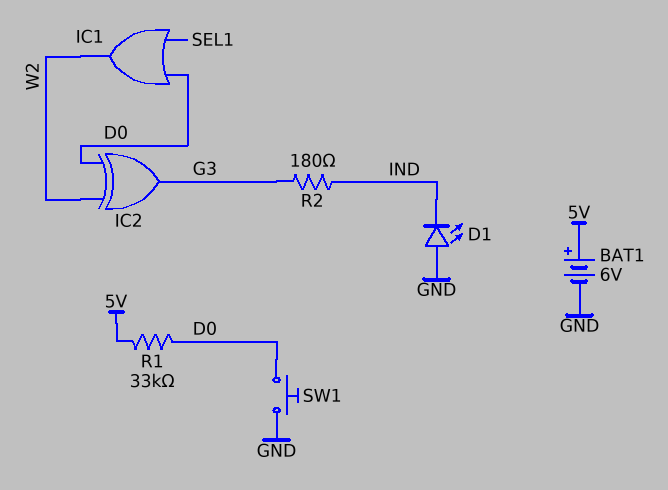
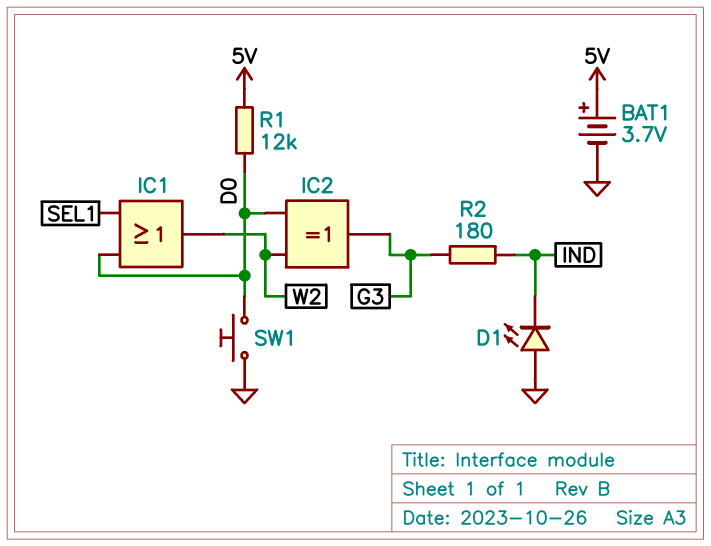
BAT1: 6V (plus 5V, minus GND) -> 3.7V (plus 5V, minus GND)
R1: 33k (5V, D0) -> 12k (5V, D0)

